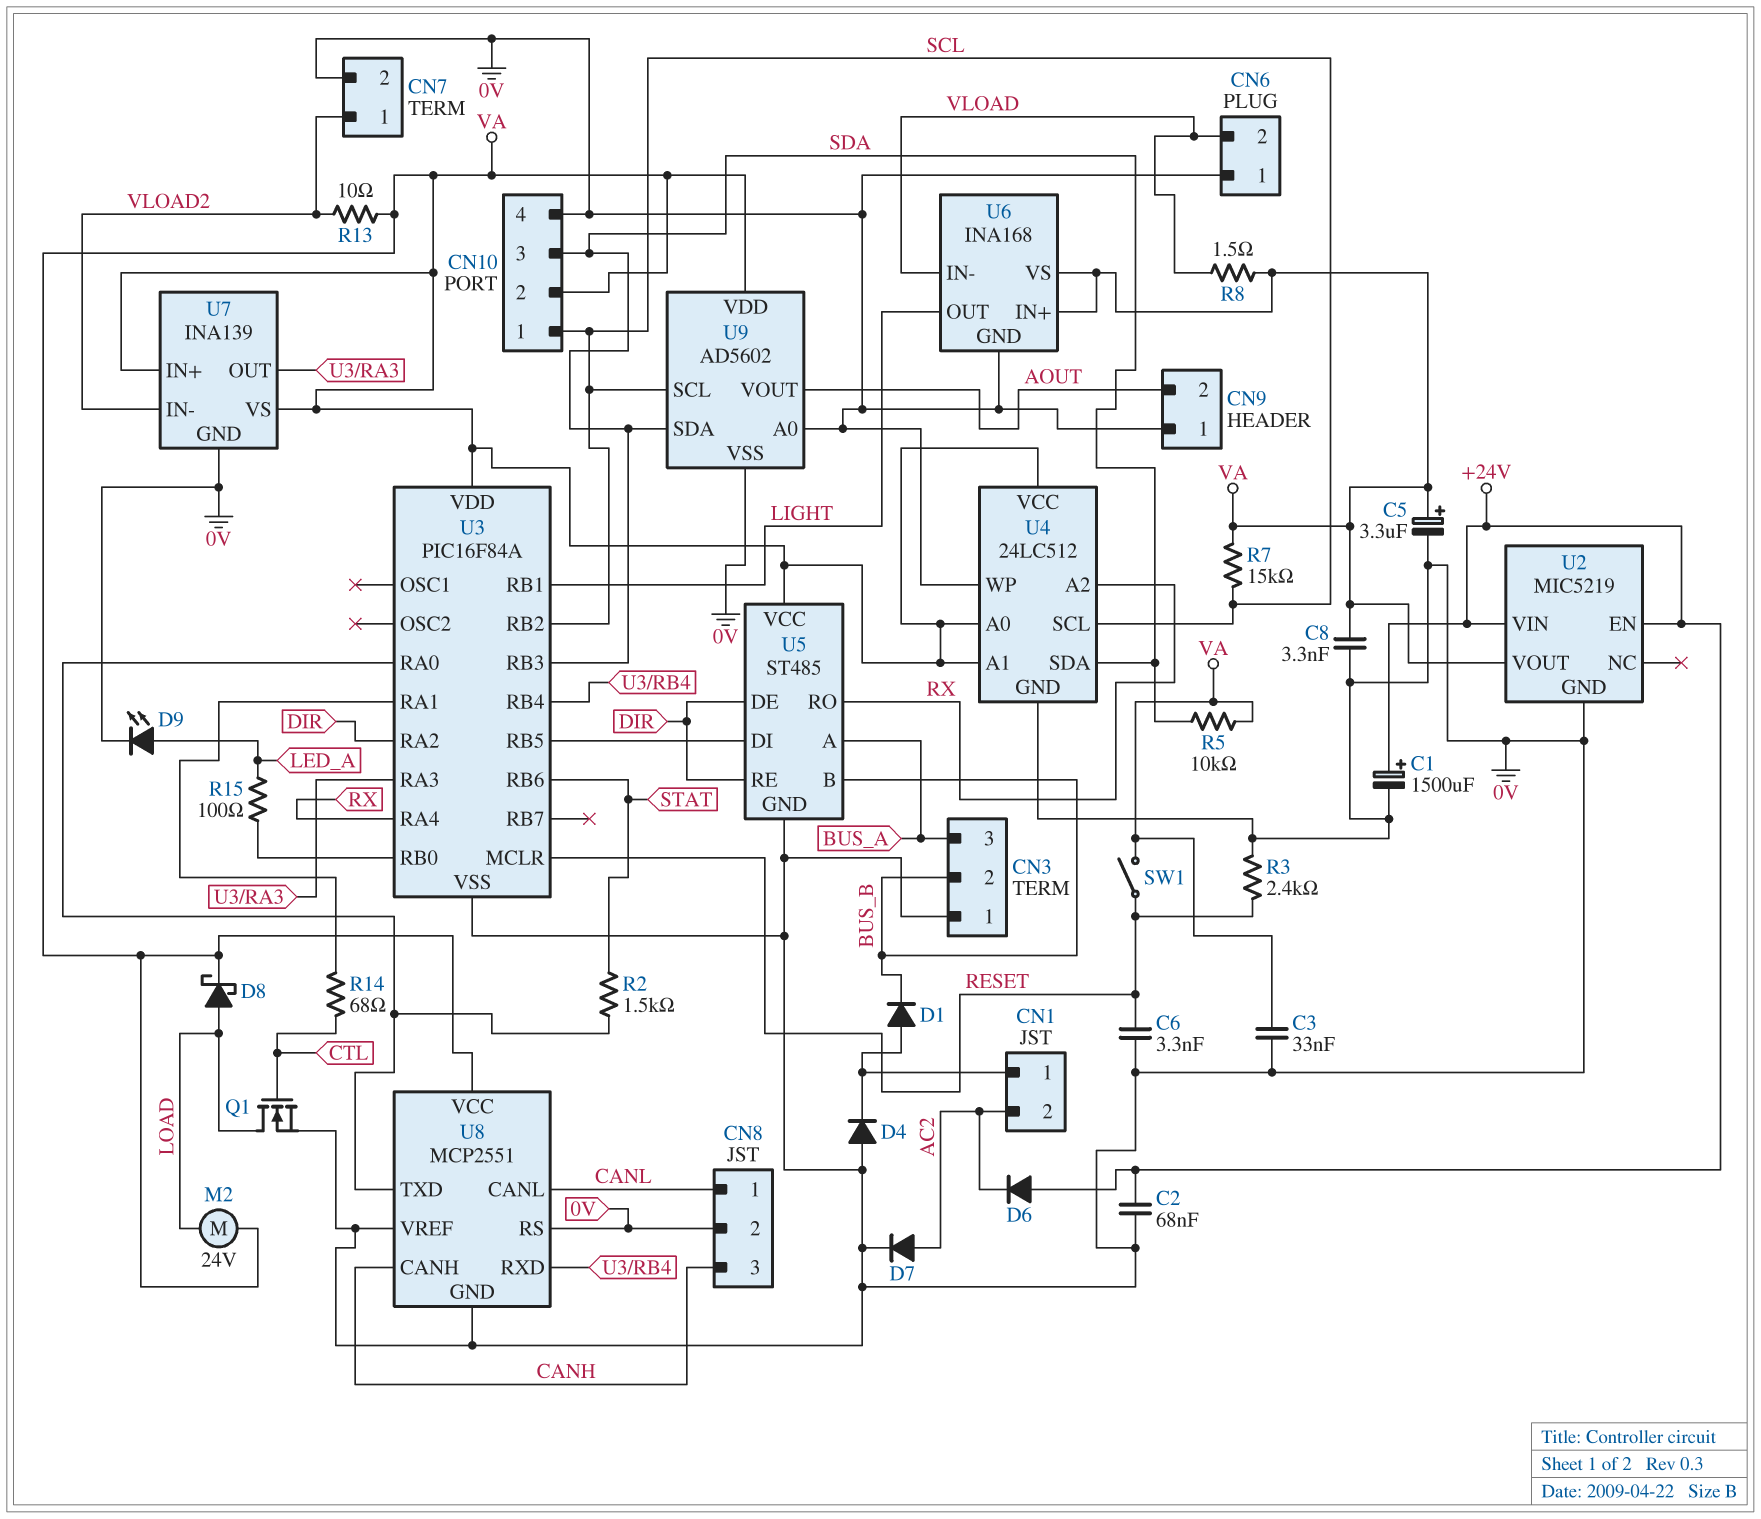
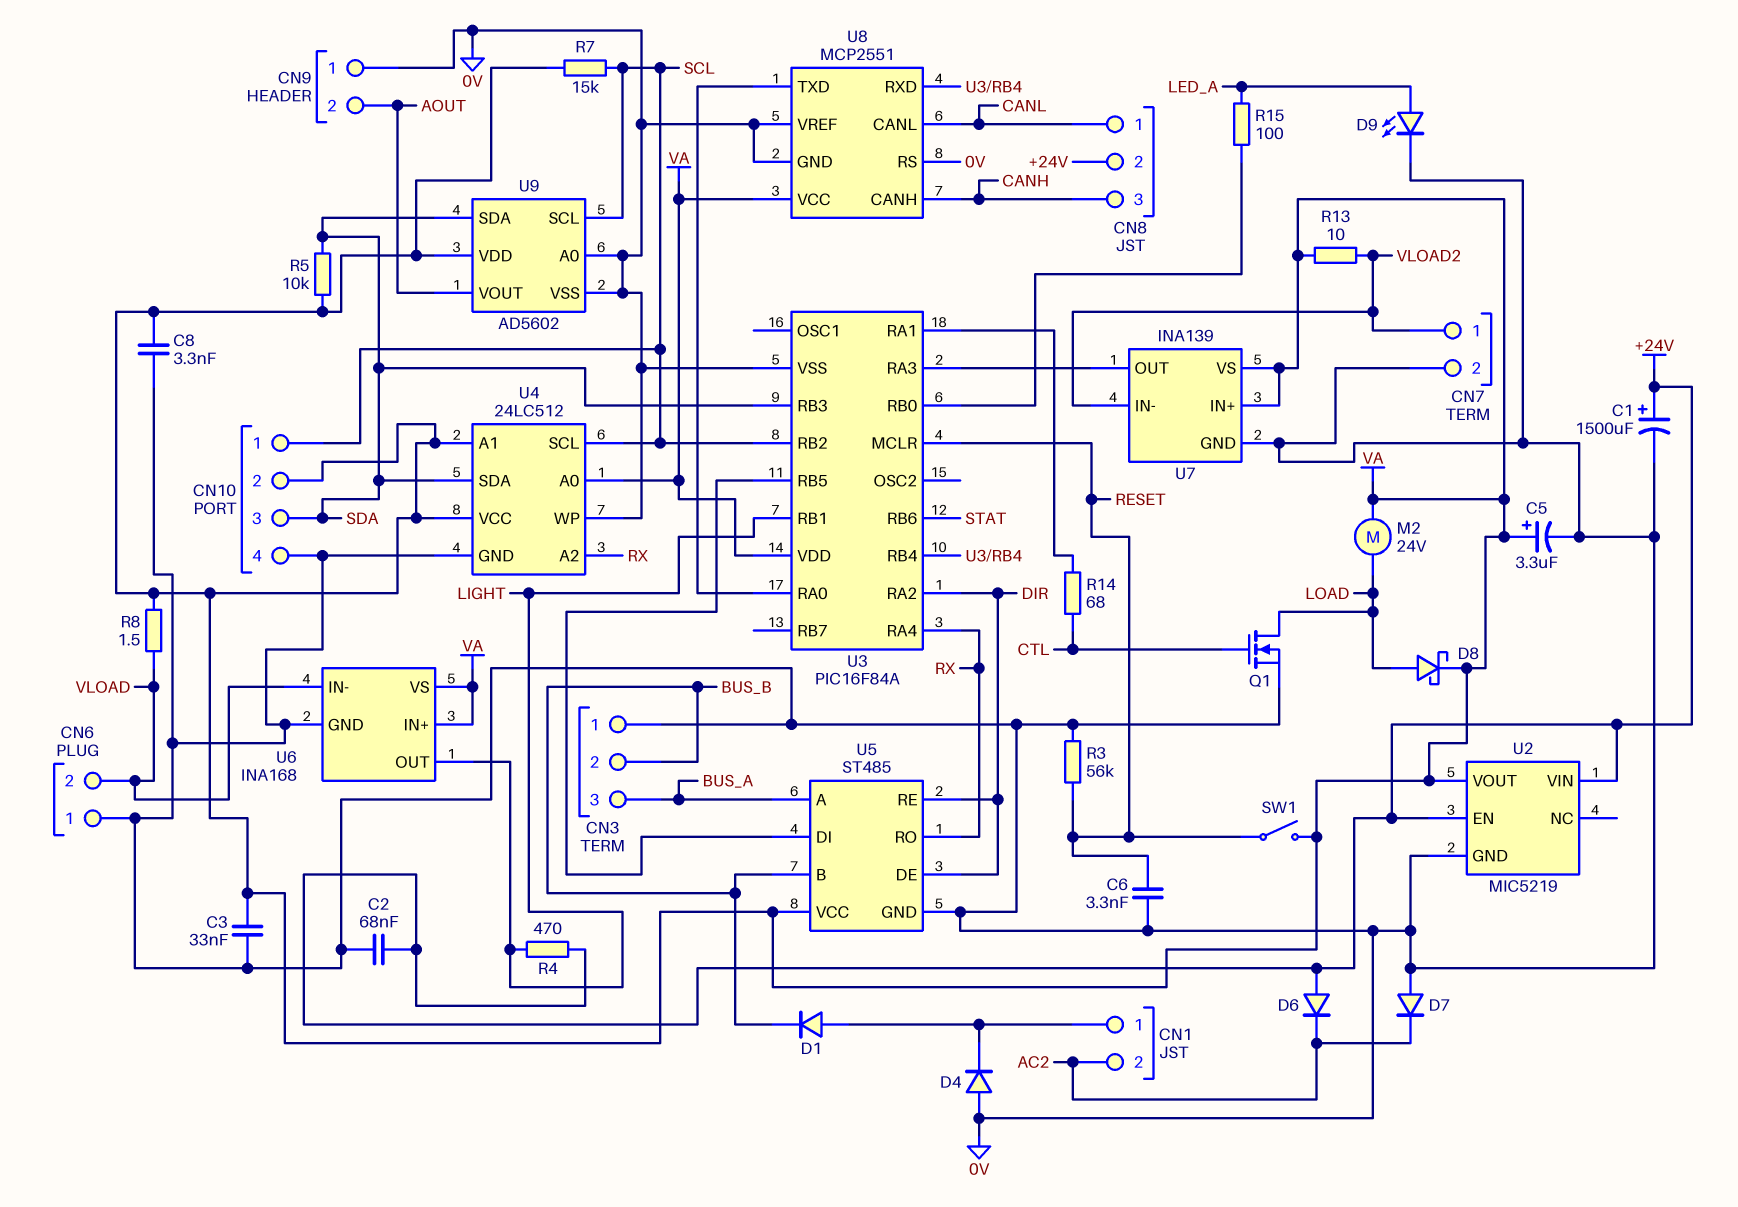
CN8 pin 2: 0V -> +24V
D7: diode (A AC2, K 0V) -> diode (A 0V, K AC2)
R2: 1.5k (STAT, U3/RA0) -> none
R3: 2.4k (0V, RESET) -> 56k (0V, RESET)
R4: none -> 470 (+24V, LIGHT)

